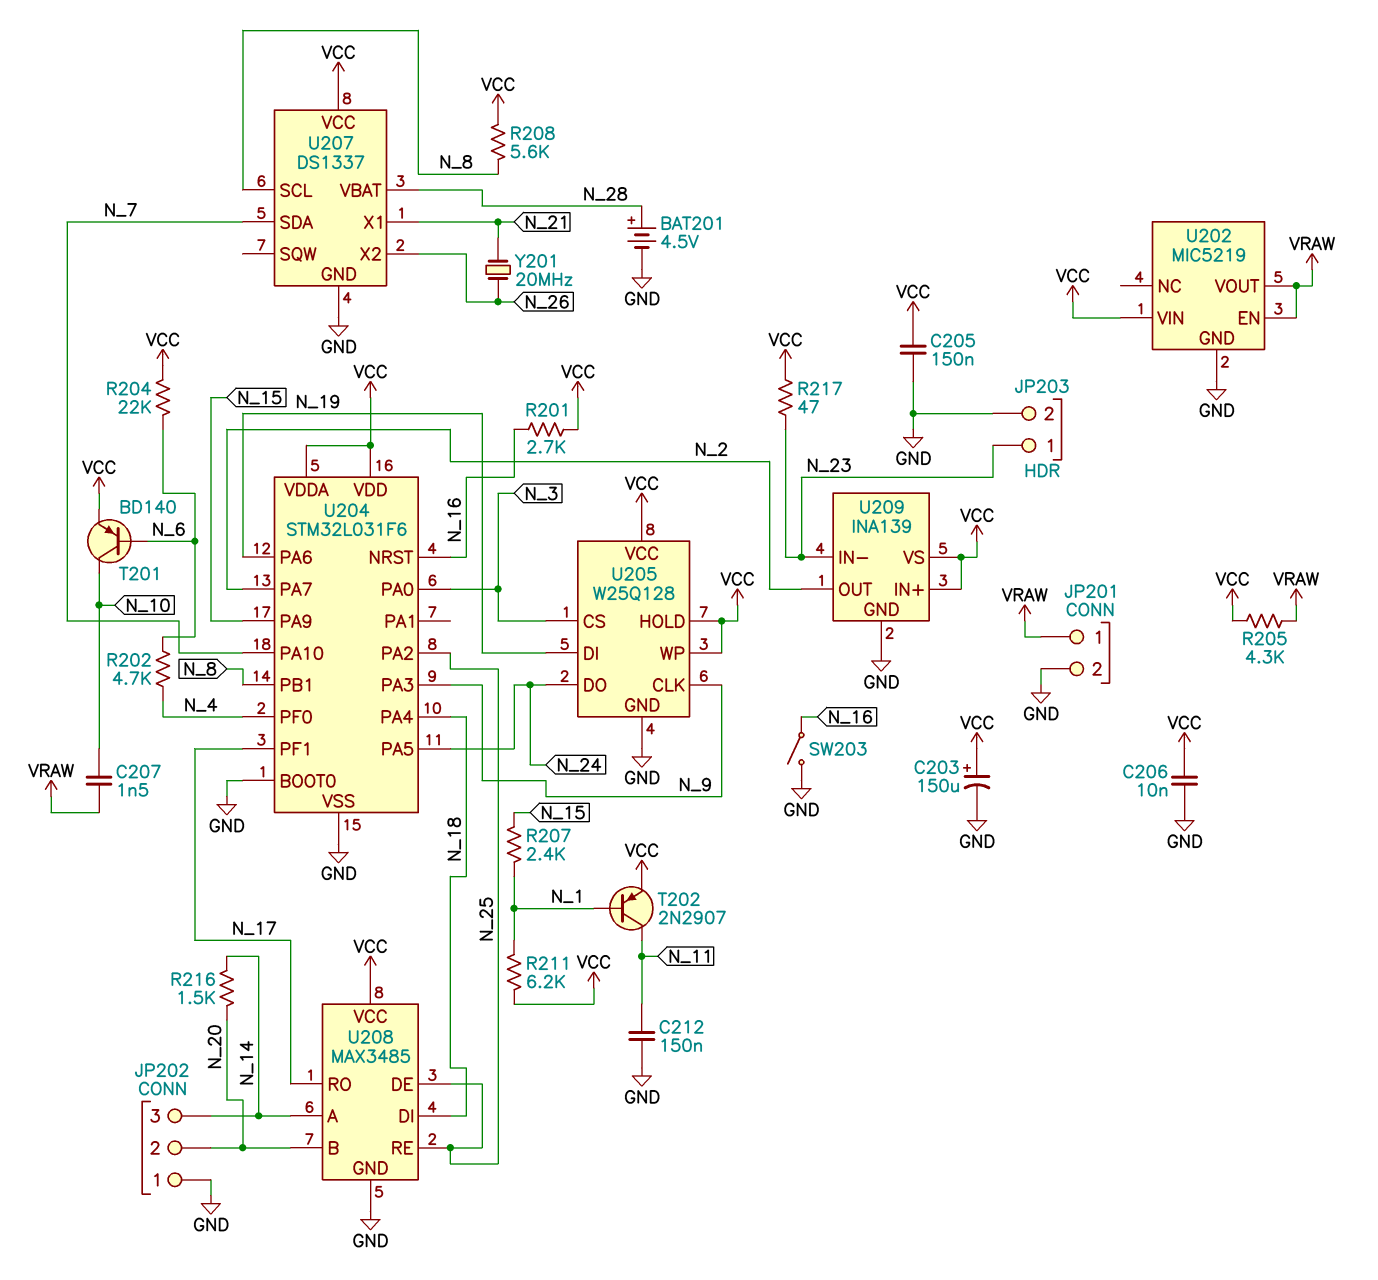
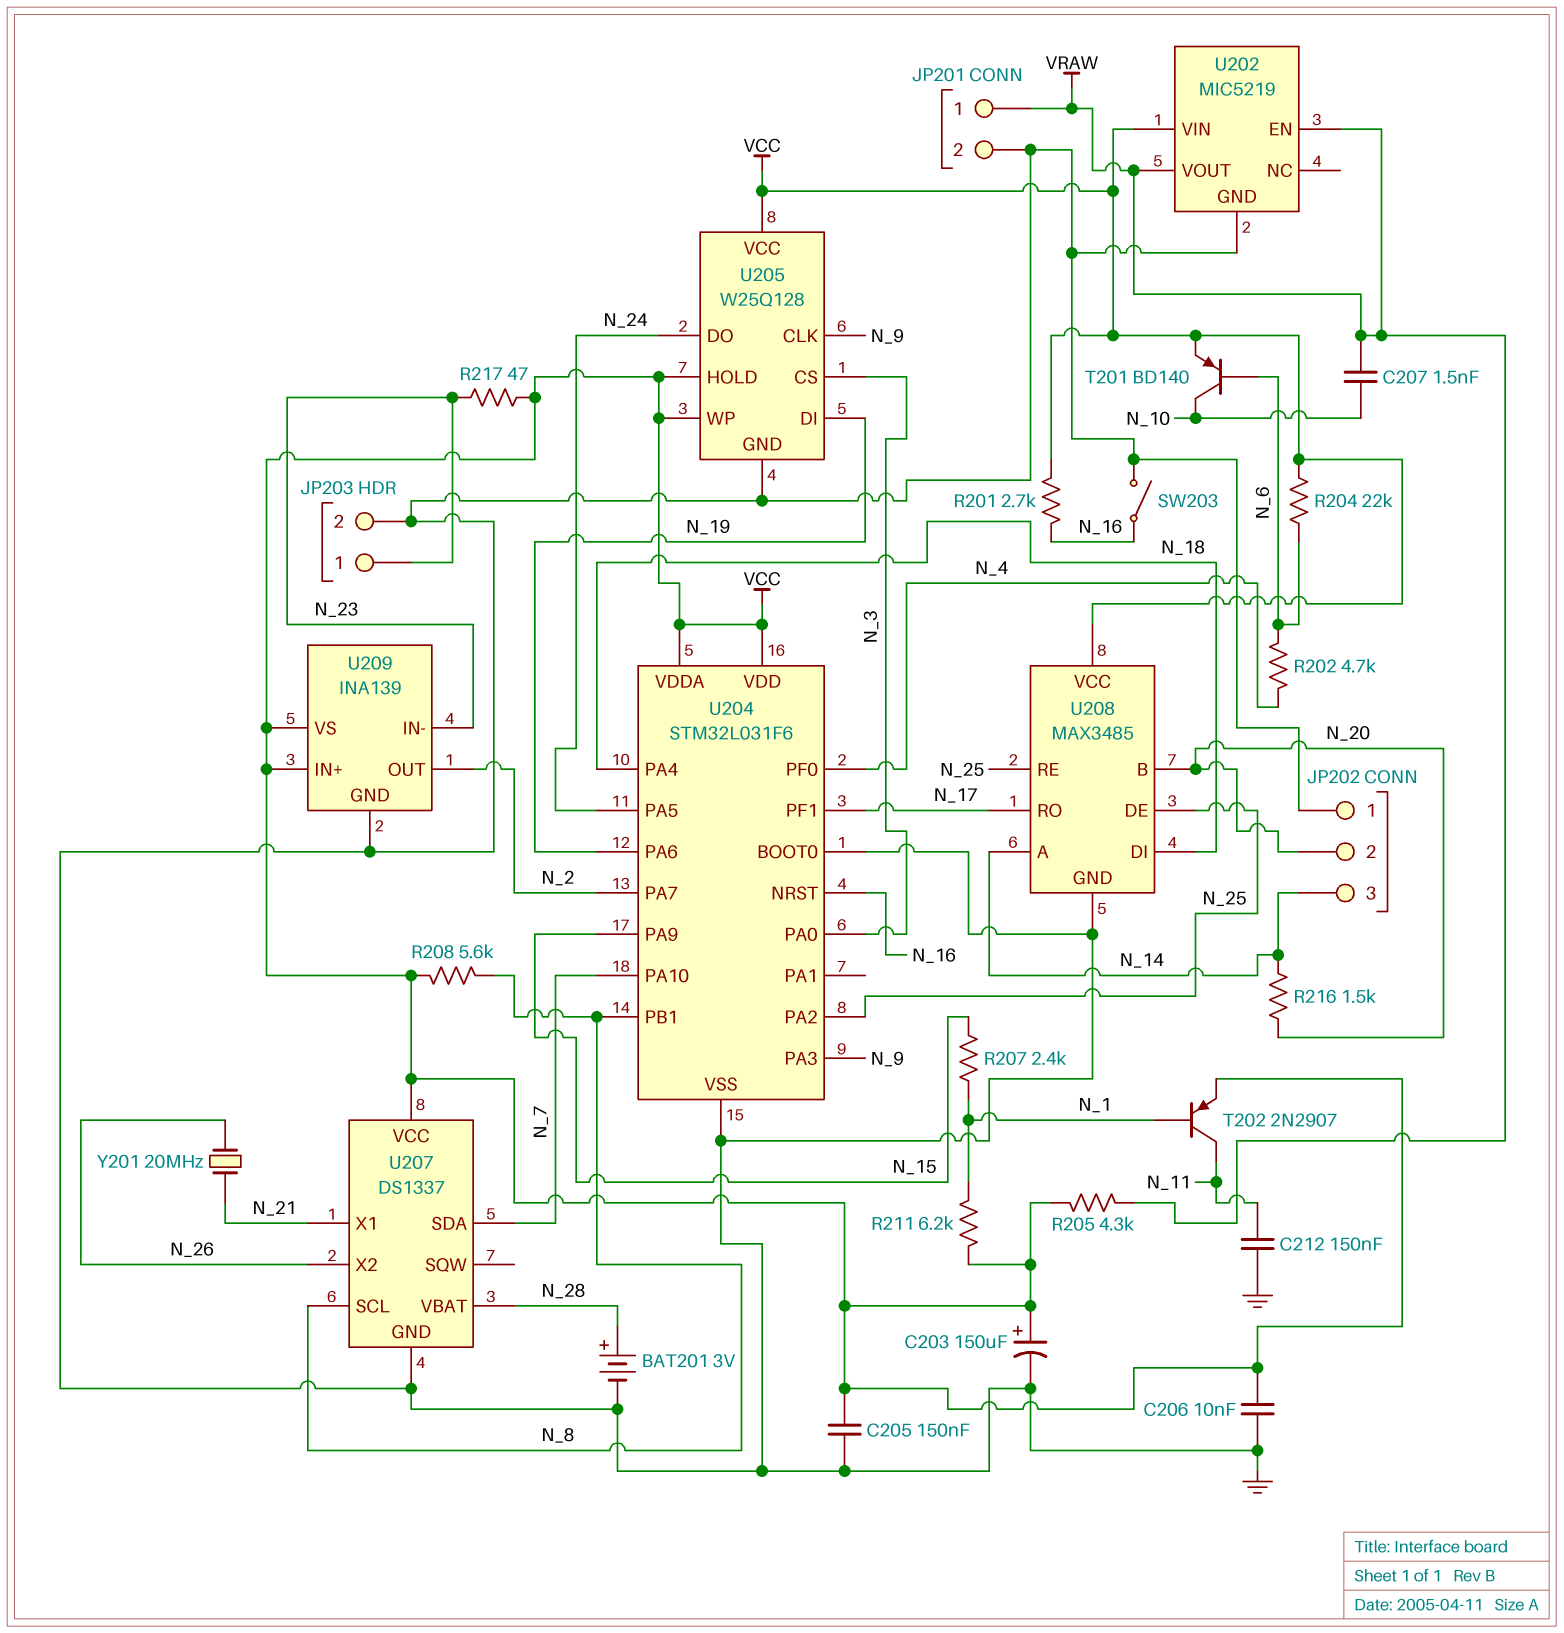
BAT201: 4.5V (plus N_28, minus GND) -> 3V (plus N_28, minus GND)

